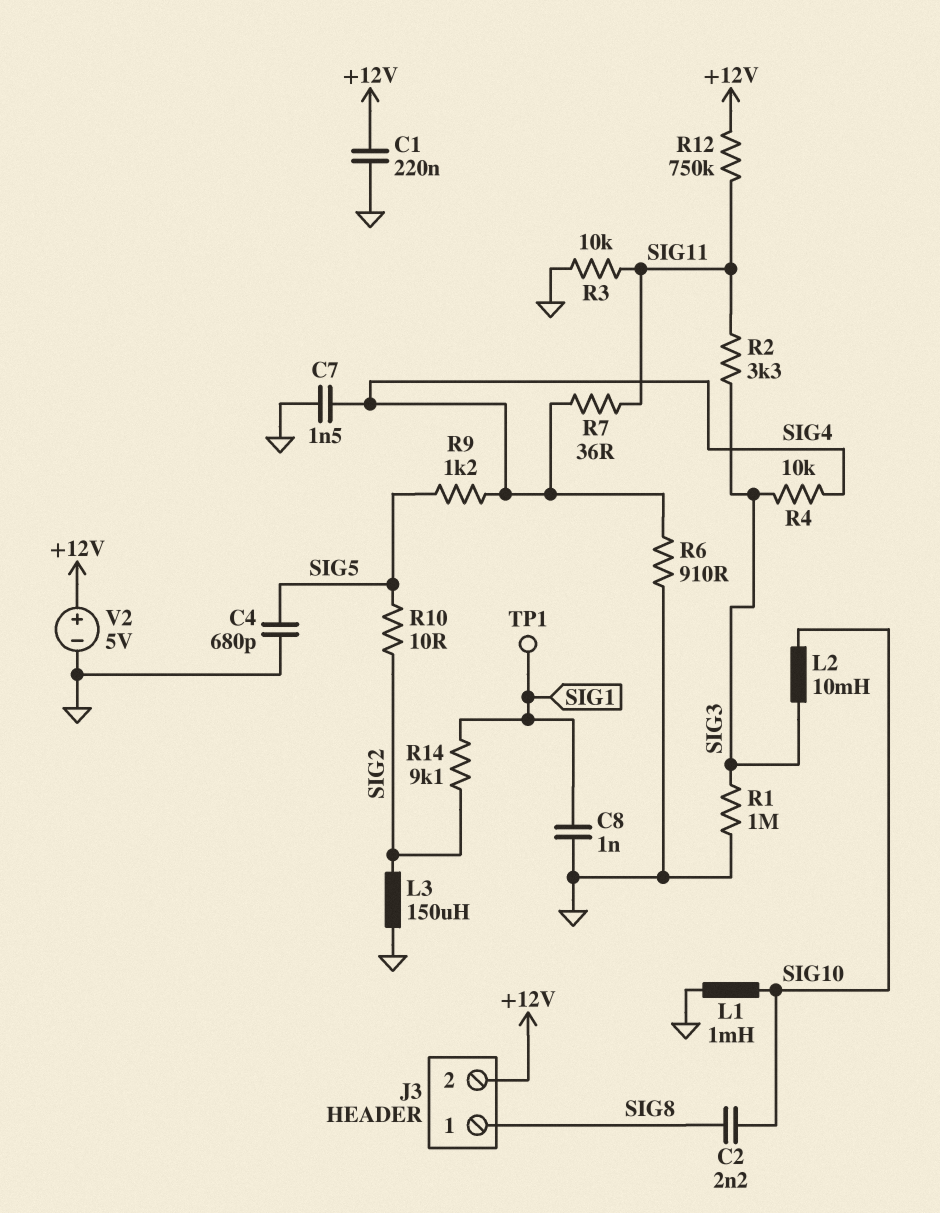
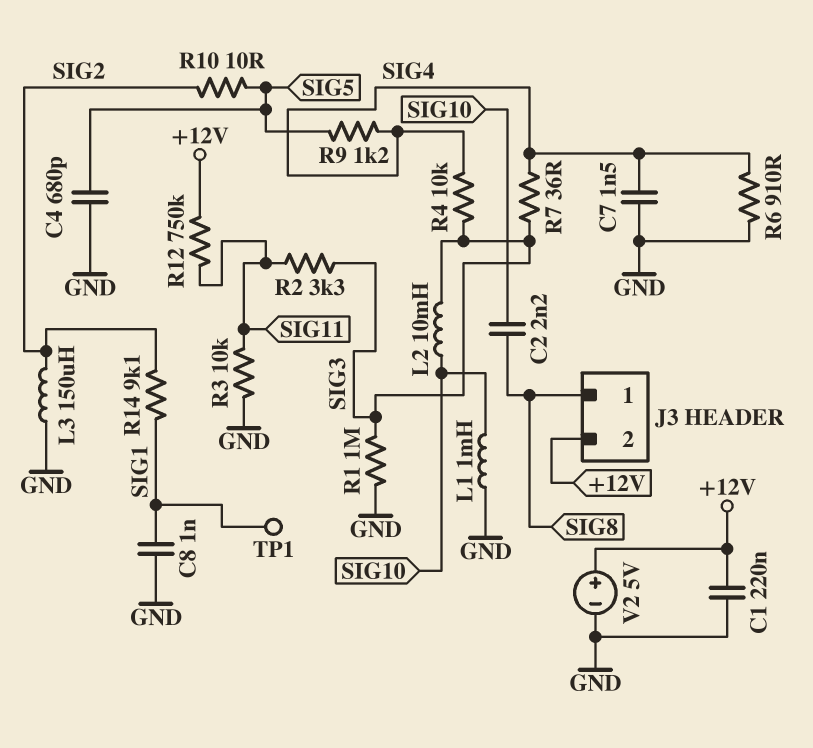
R7: 36 (SIG4, SIG11) -> 36 (SIG3, SIG4)

